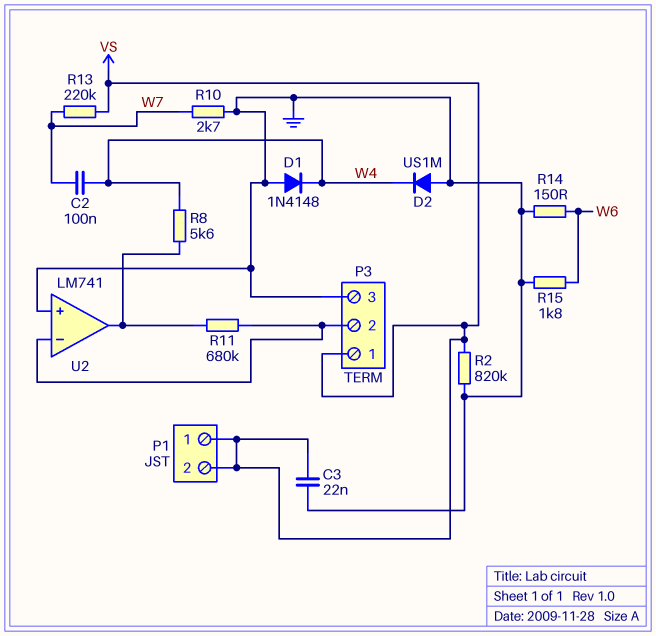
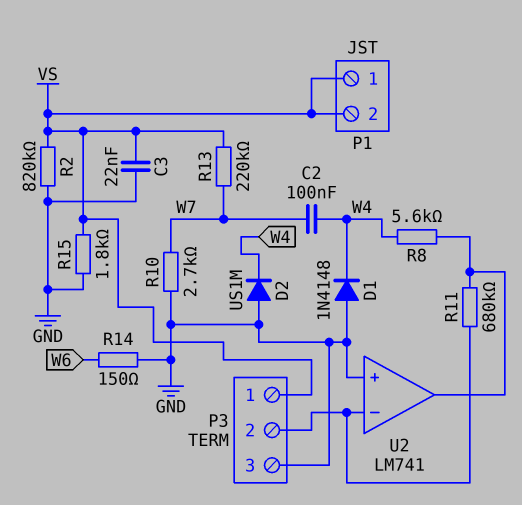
R15: 1.8k (GND, W6) -> 1.8k (GND, VS)

